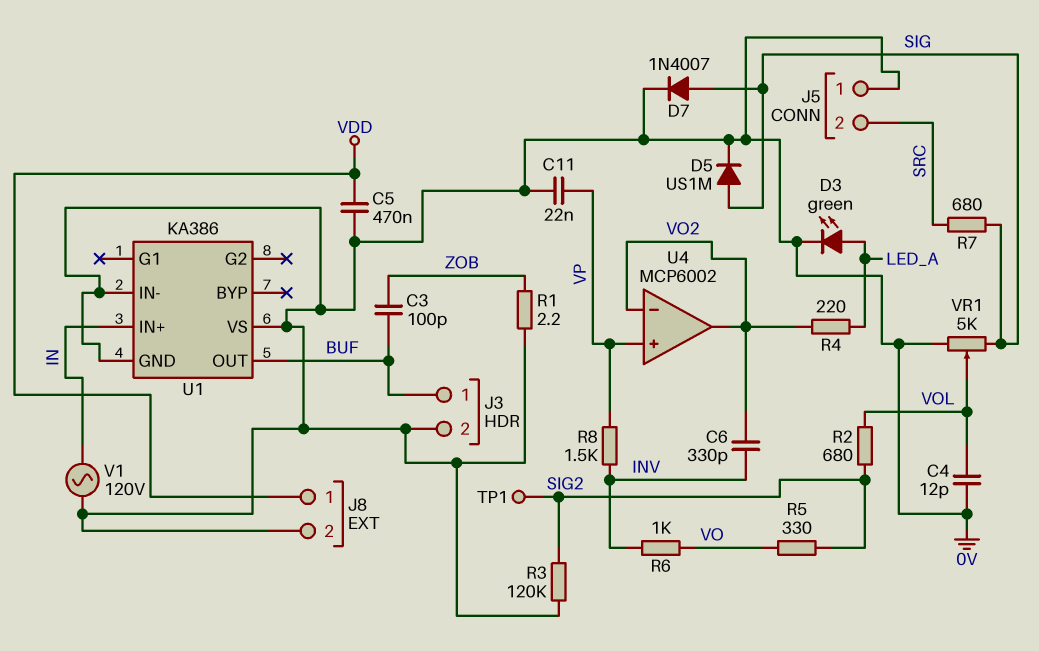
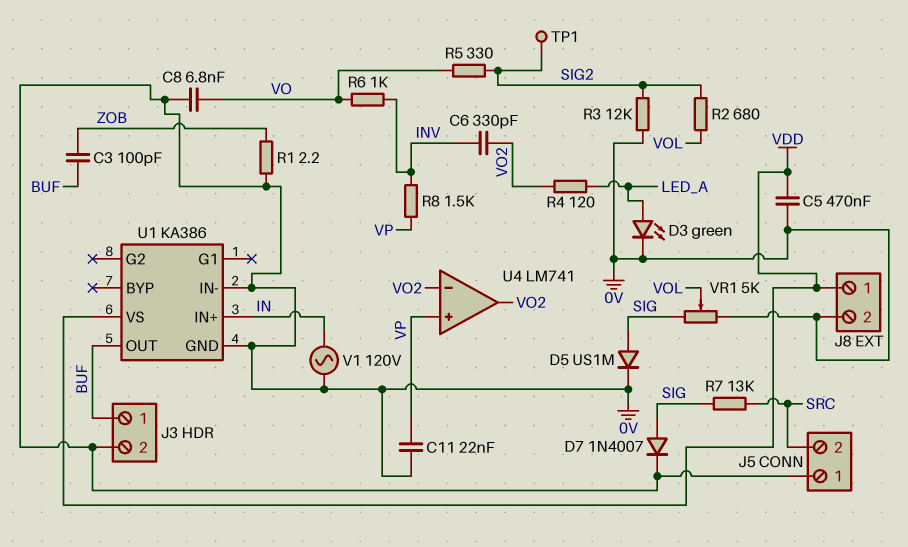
C4: 12pF (0V, VOL) -> none
C8: none -> 6.8nF (0V, VO)
R3: 120k (0V, SIG2) -> 12k (0V, SIG2)
R4: 220 (LED_A, VO2) -> 120 (LED_A, VO2)
R7: 680 (SIG, SRC) -> 13k (SIG, SRC)
U1 pin VS: 0V -> VDD
U4: MCP6002 -> LM741

